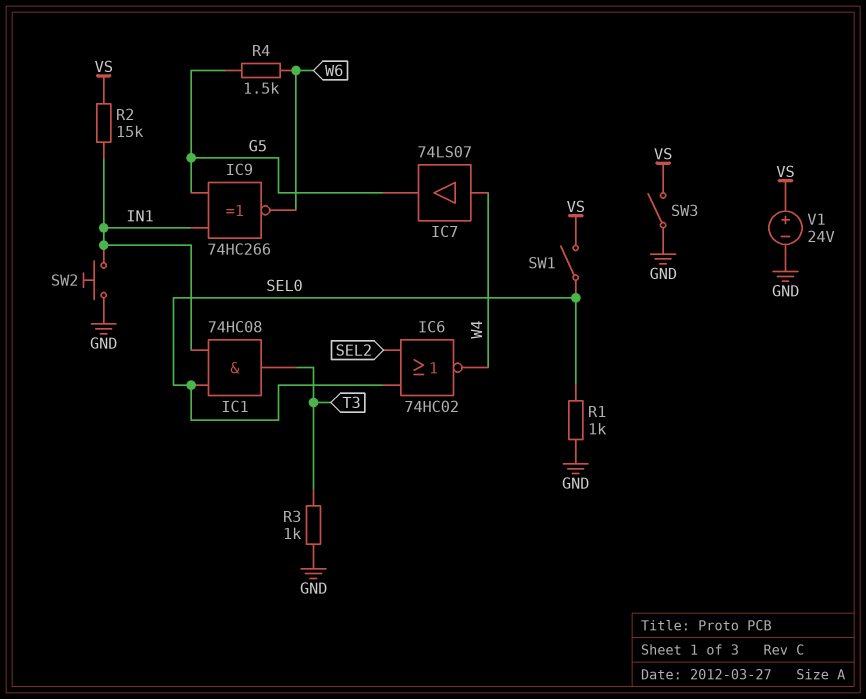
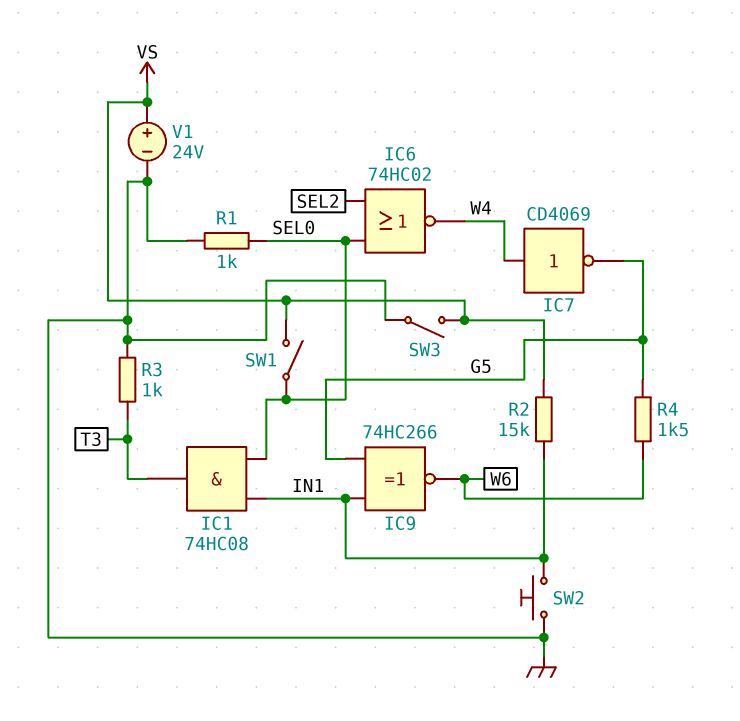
IC7: buffer 74LS07 (in W4, out G5) -> NOT CD4069 (in W4, out G5)

